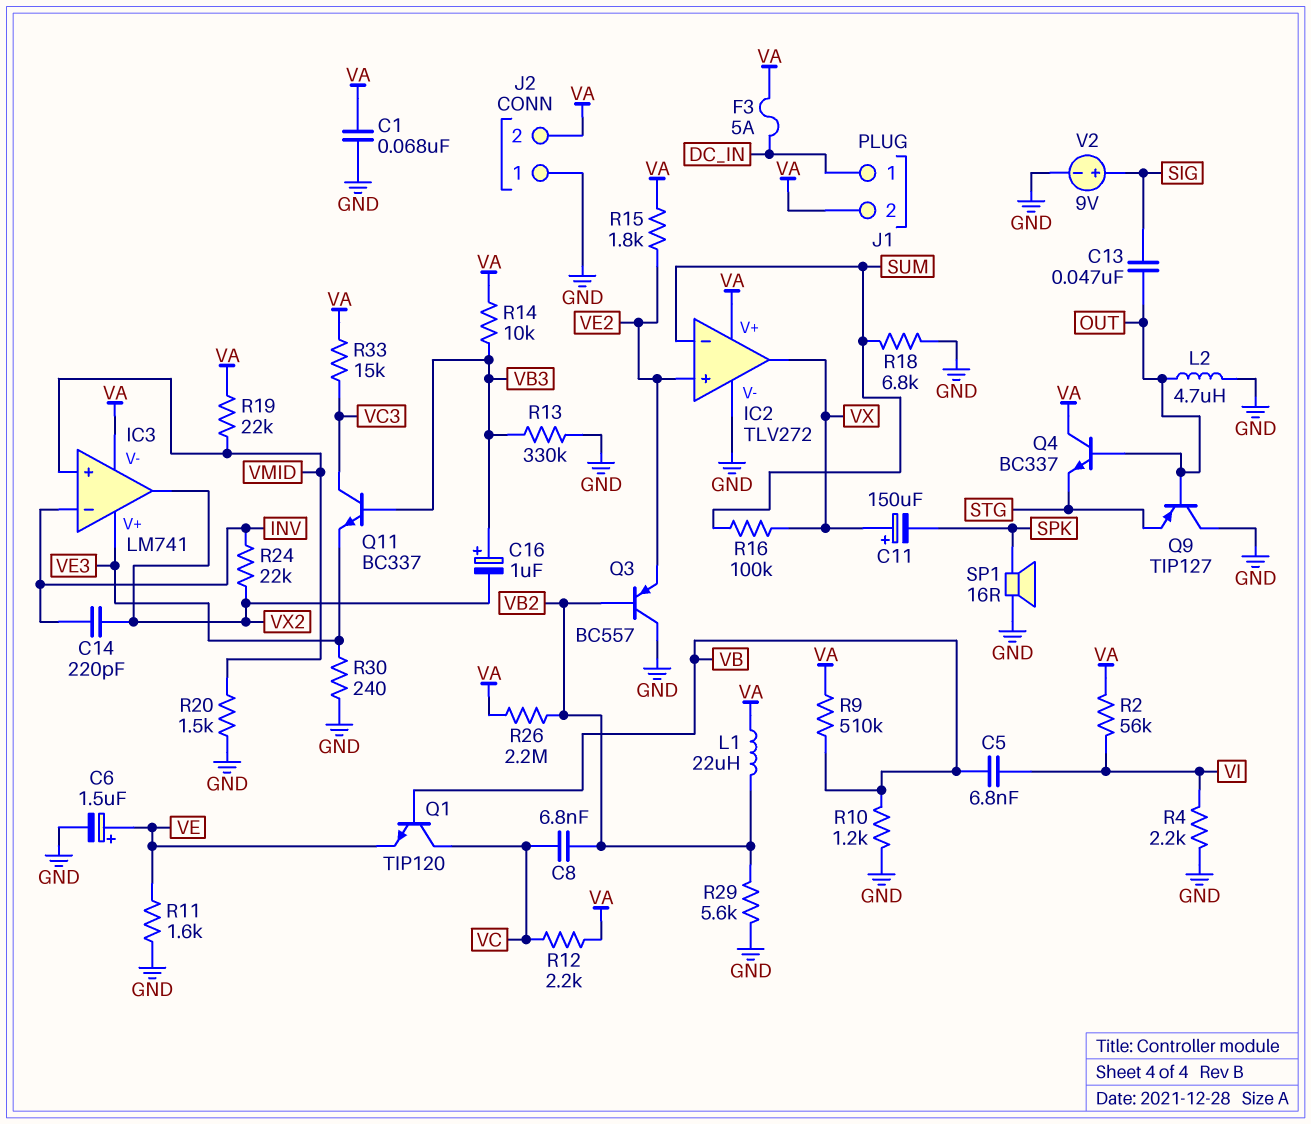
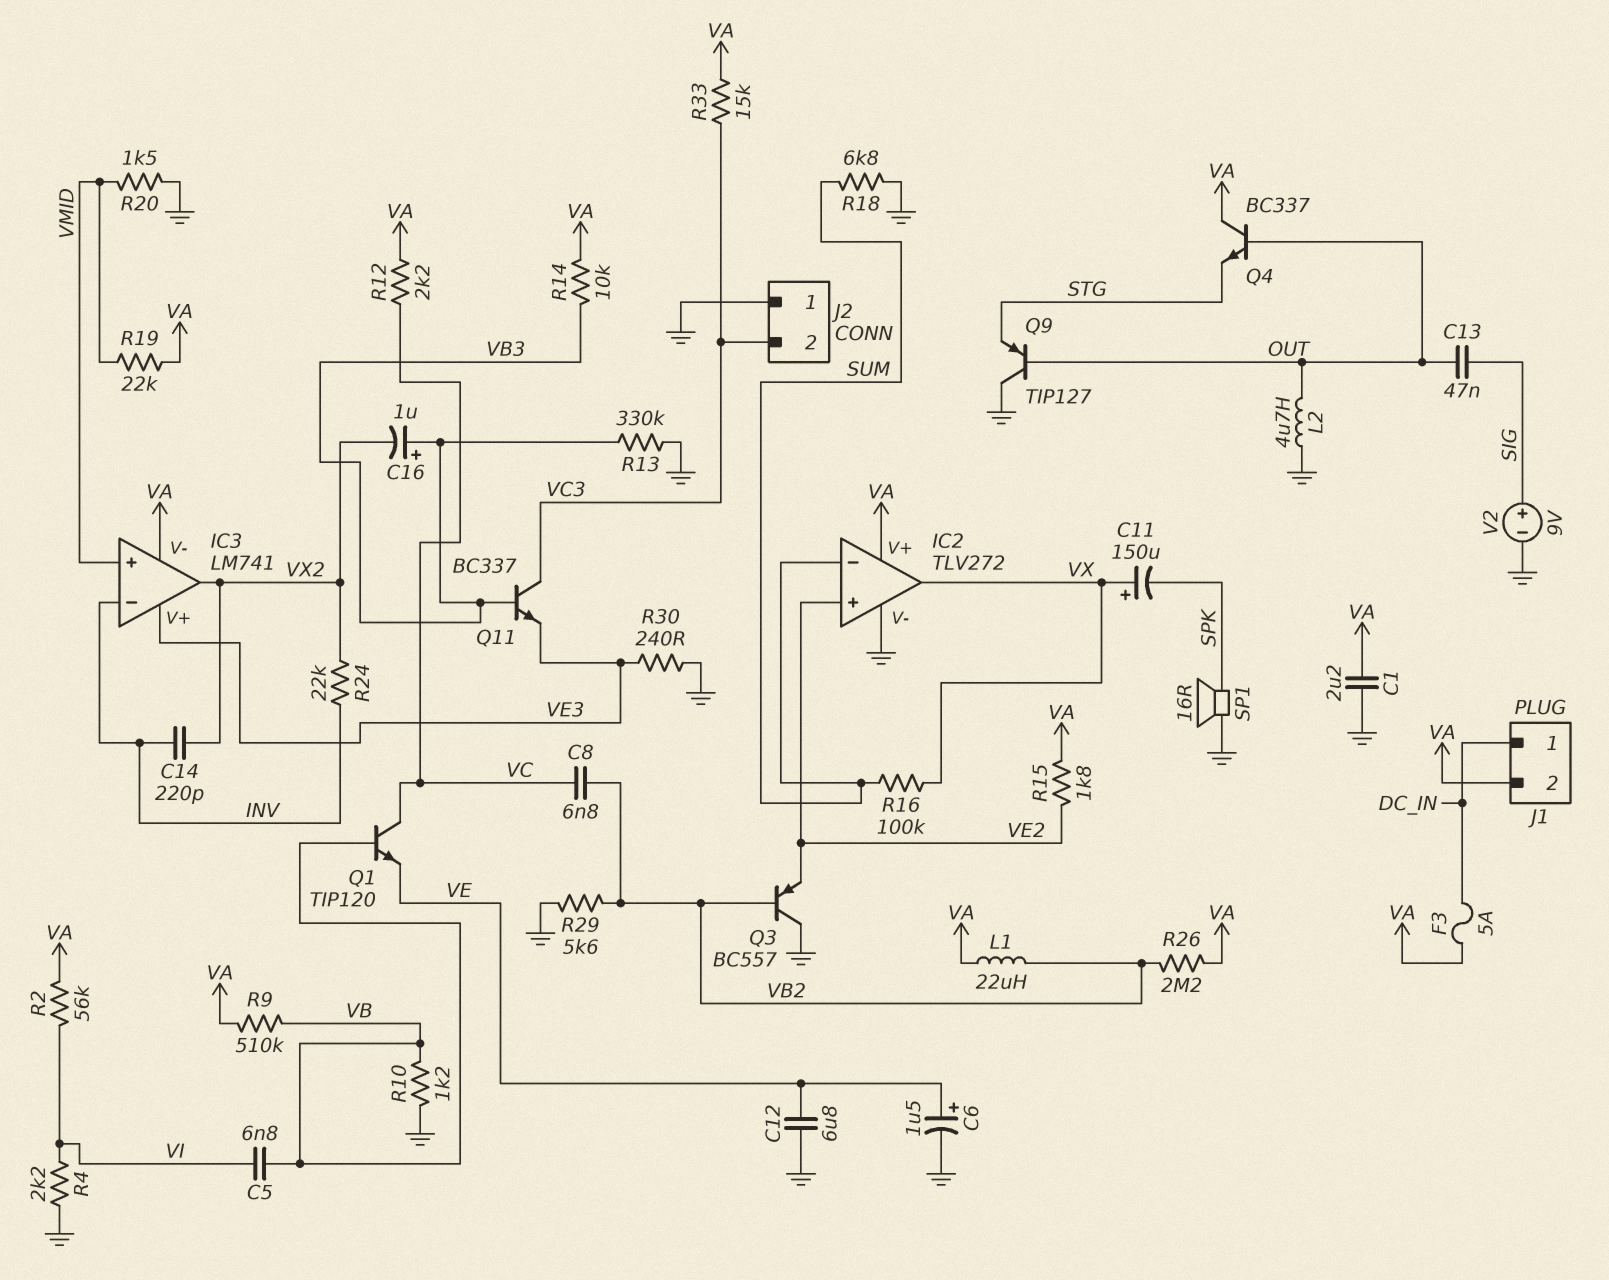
C1: 68nF (GND, VA) -> 2.2uF (GND, VA)
C12: none -> 6.8uF (GND, VE)
J2 pin 2: VA -> VC3
R11: 1.6k (GND, VE) -> none

